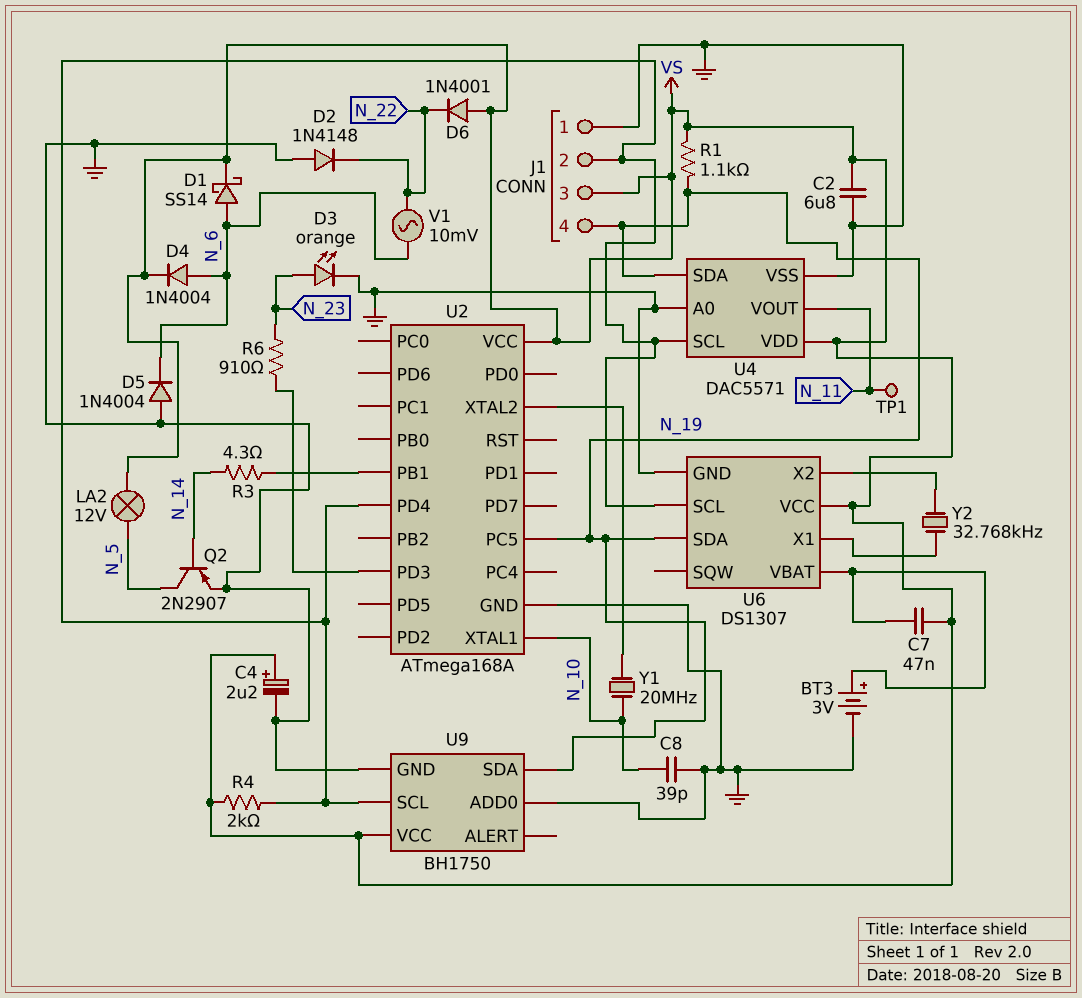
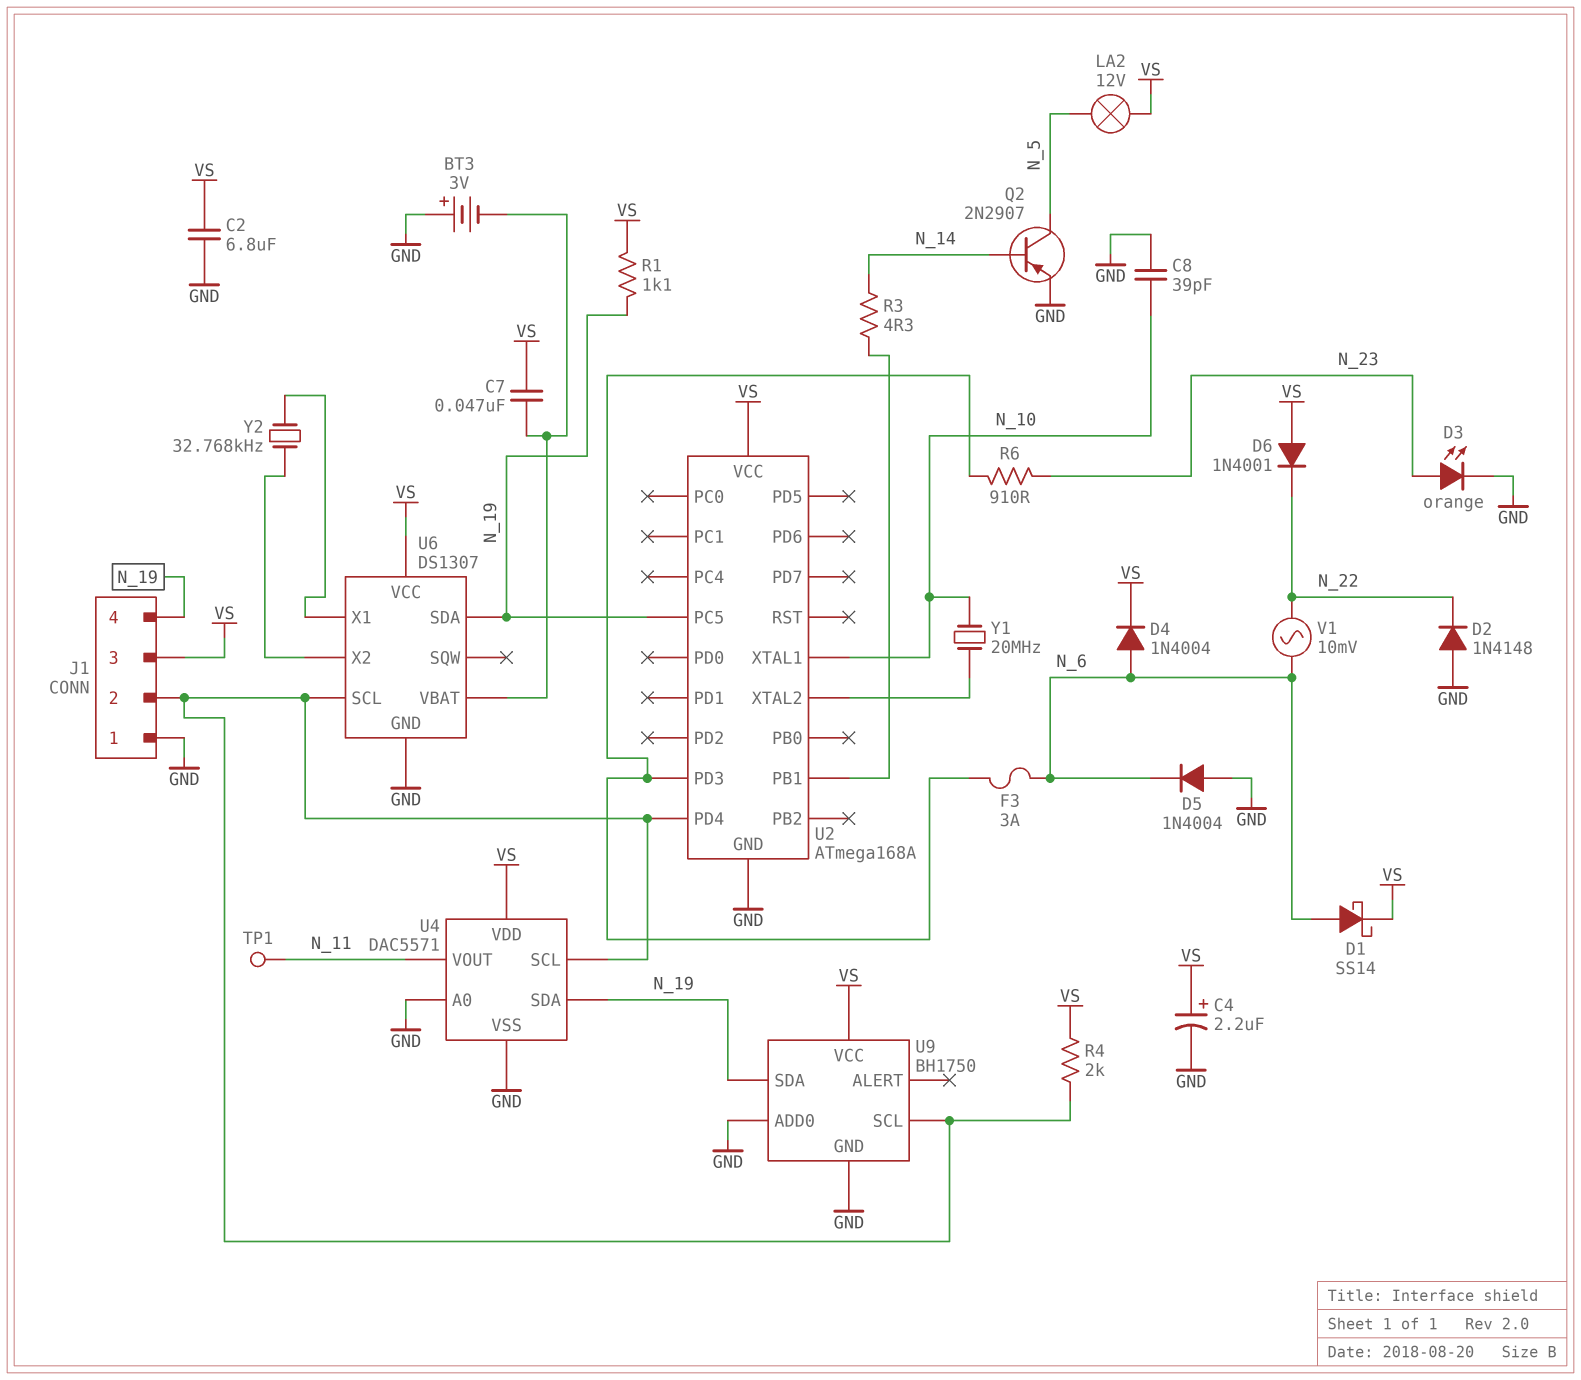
BT3: 3V (plus U6/VBAT, minus GND) -> 3V (plus GND, minus U6/VBAT)
F3: none -> 3A (N_6, U2/PD3)

